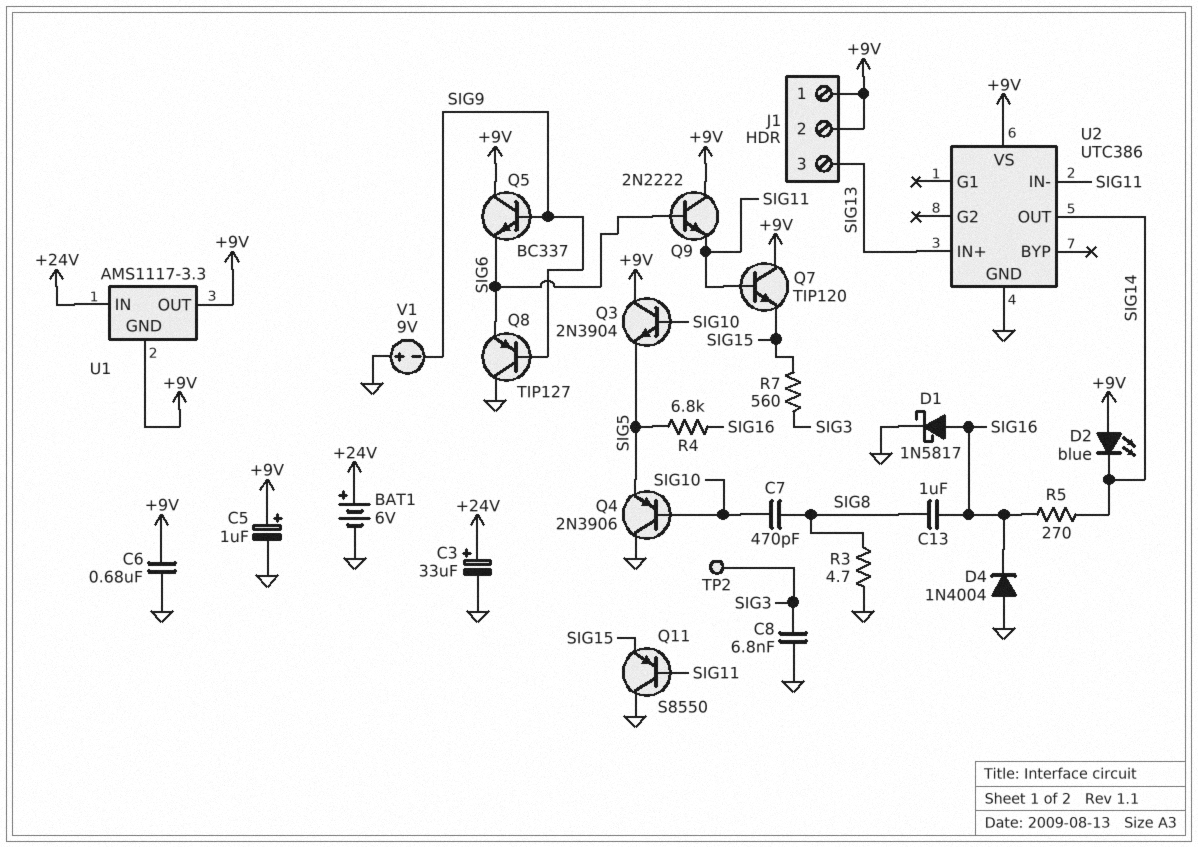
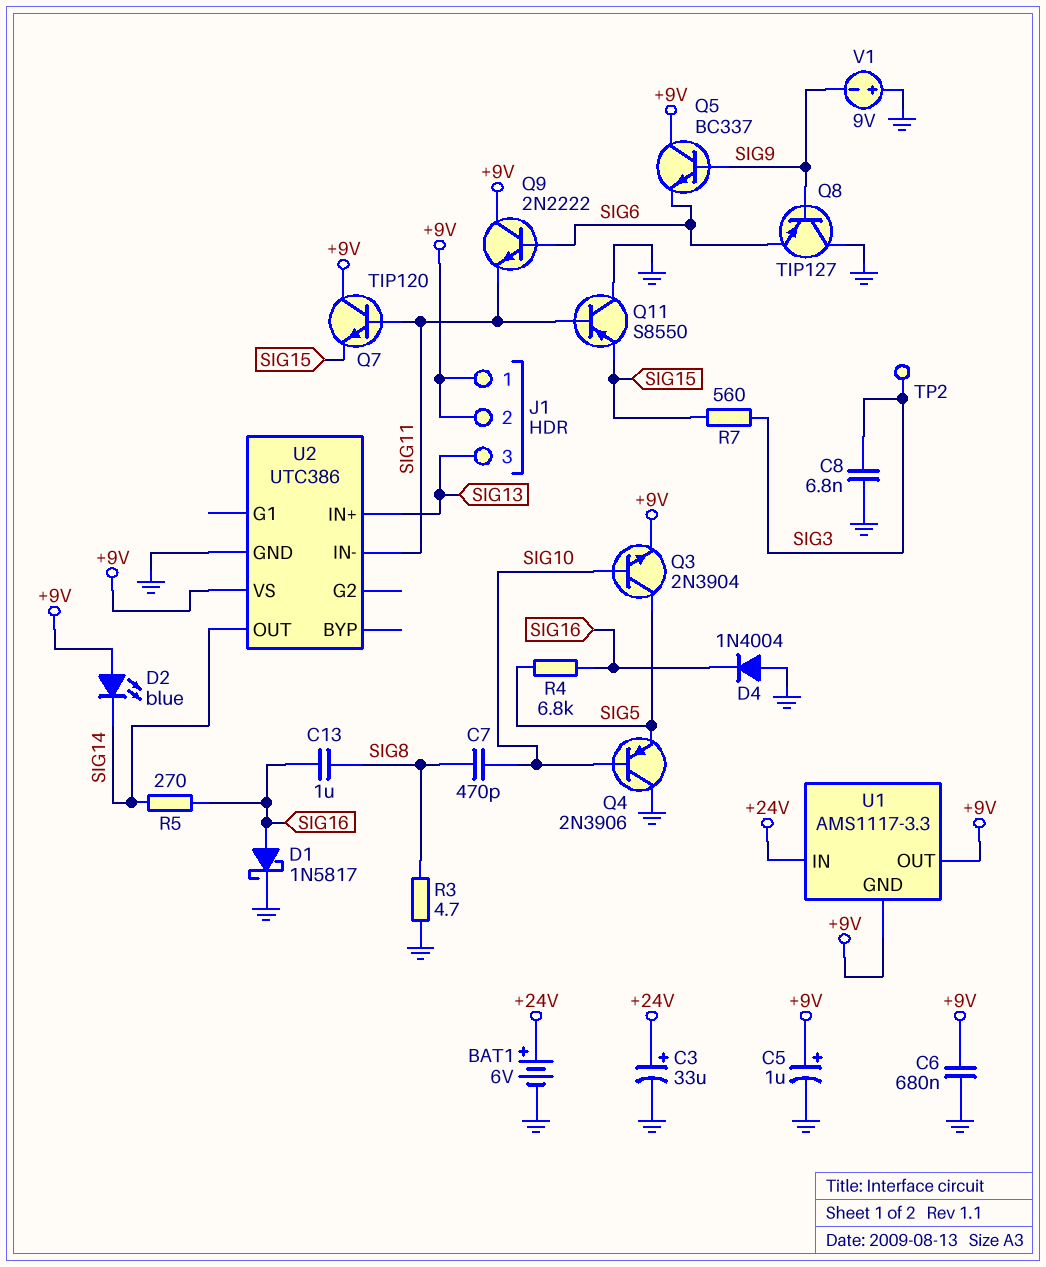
Q3: NPN 2N3904 (B SIG10, C +9V, E SIG5) -> NPN 2N3904 (B SIG10, C SIG5, E +9V)

